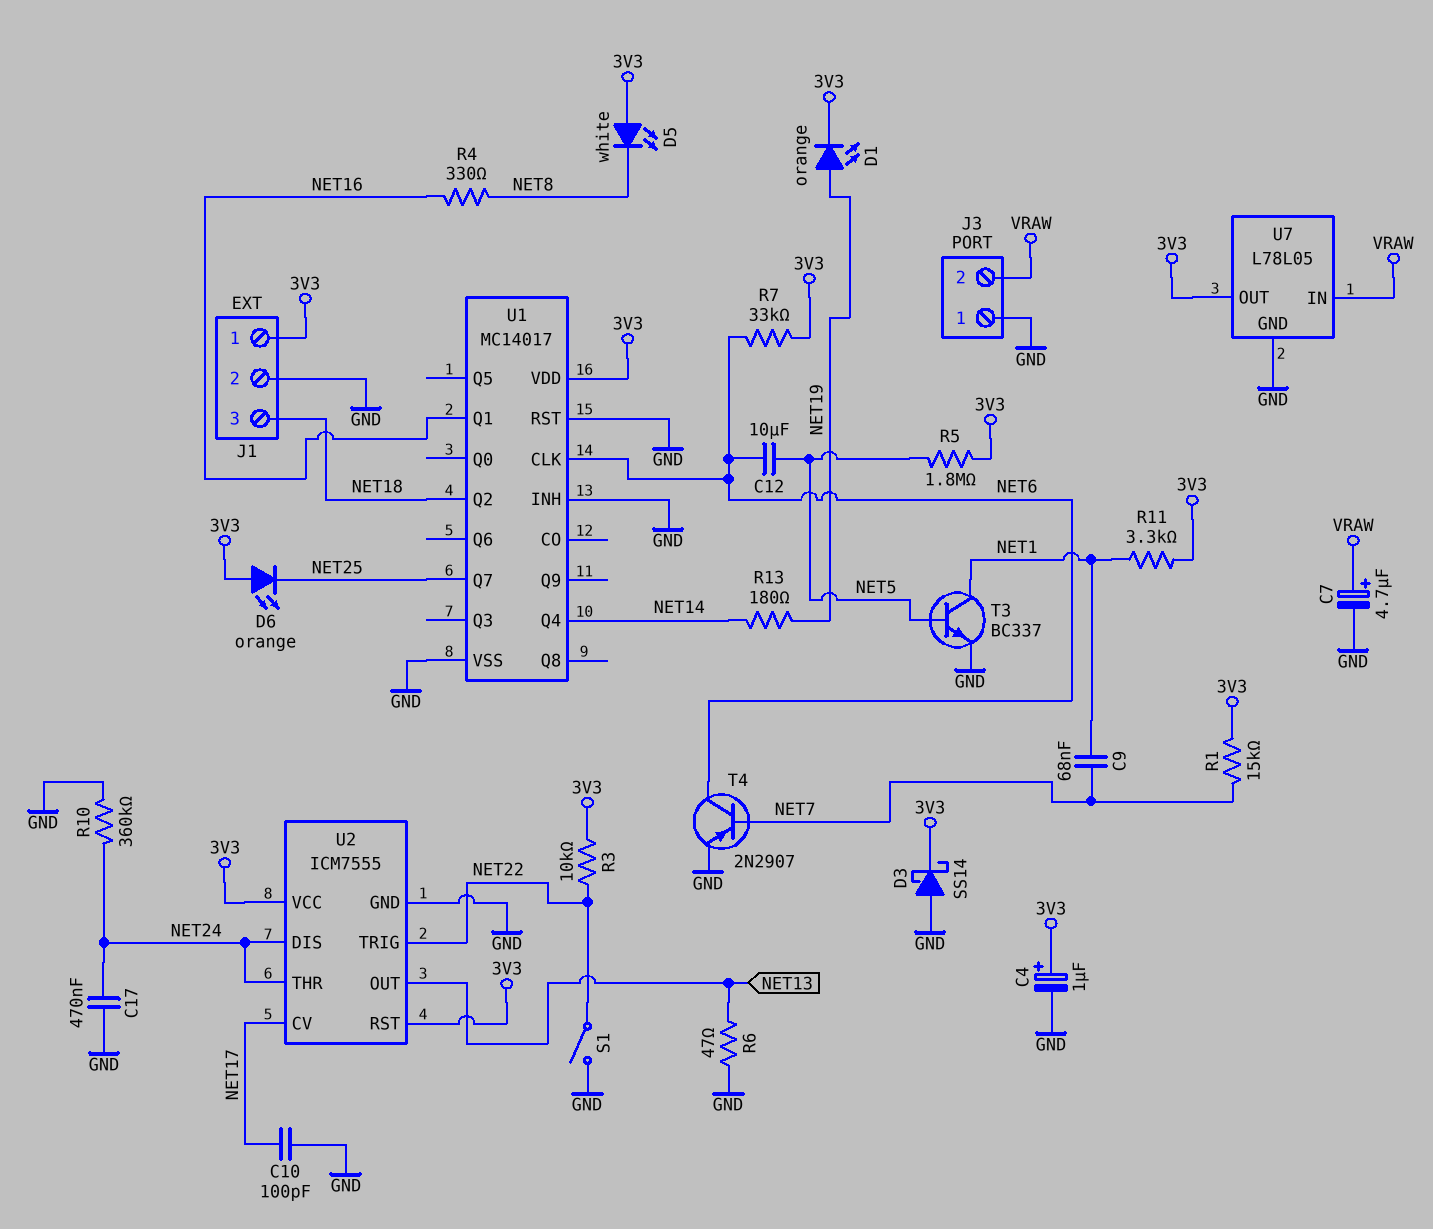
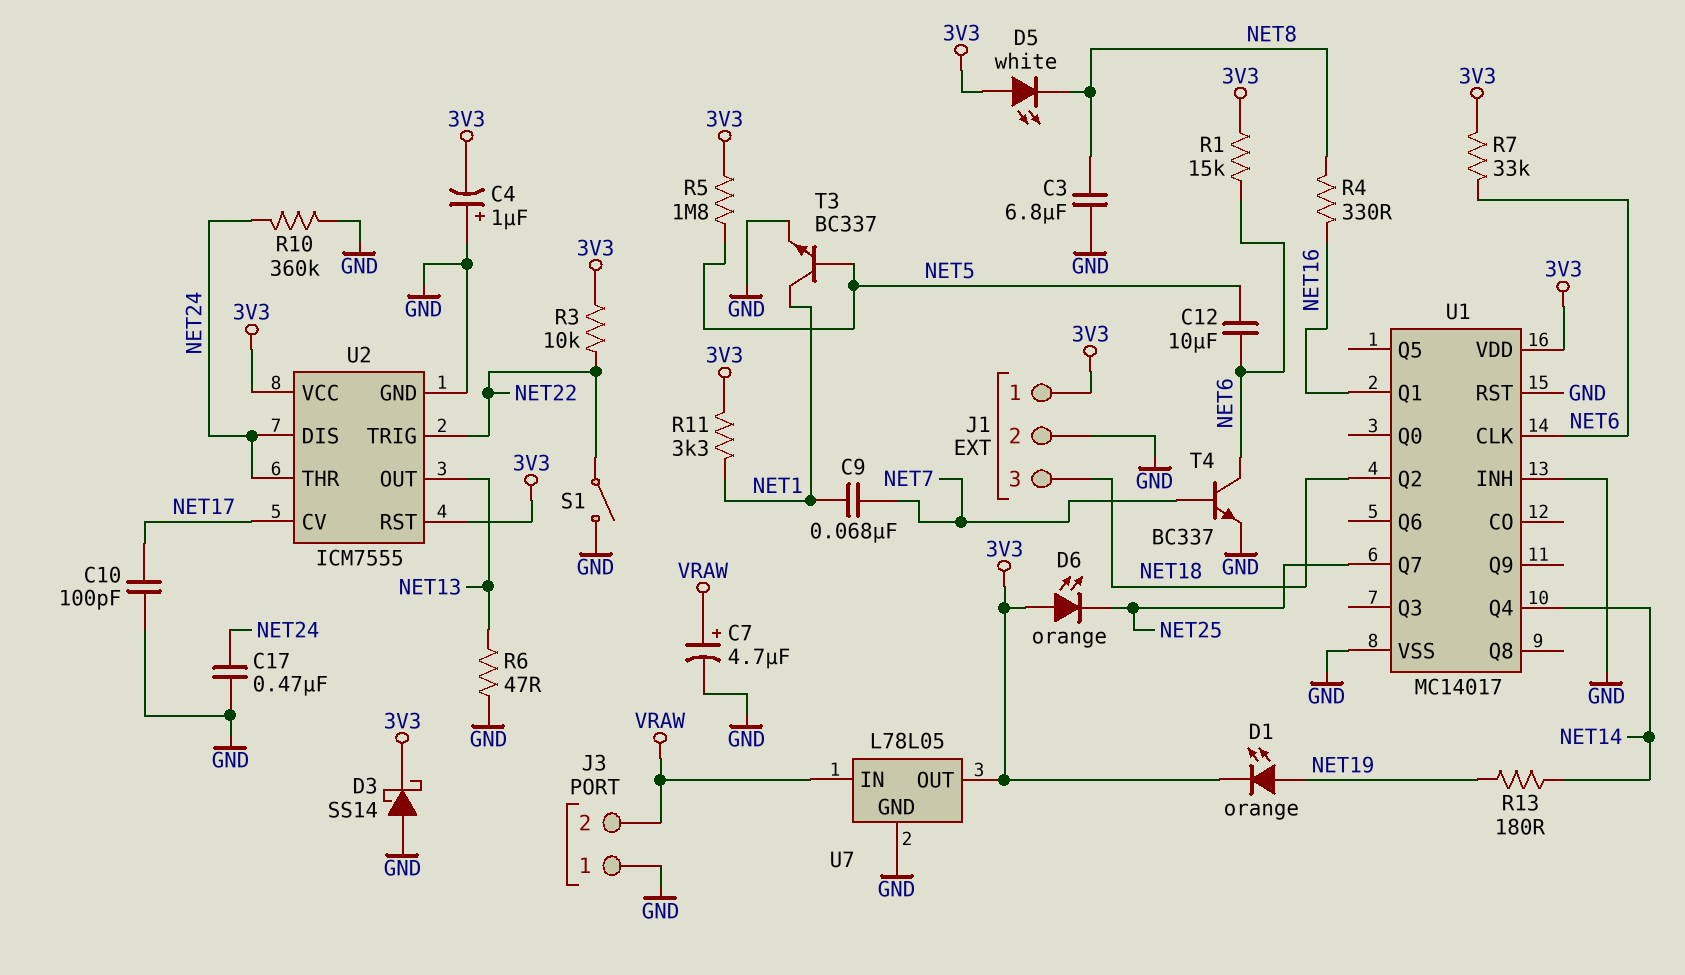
C3: none -> 6.8uF (GND, NET8)
C4: 1uF (plus 3V3, minus GND) -> 1uF (plus GND, minus 3V3)
R1: 15k (3V3, NET7) -> 15k (3V3, NET6)
T4: PNP 2N2907 (B NET7, C NET6, E GND) -> NPN BC337 (B NET7, C NET6, E GND)

